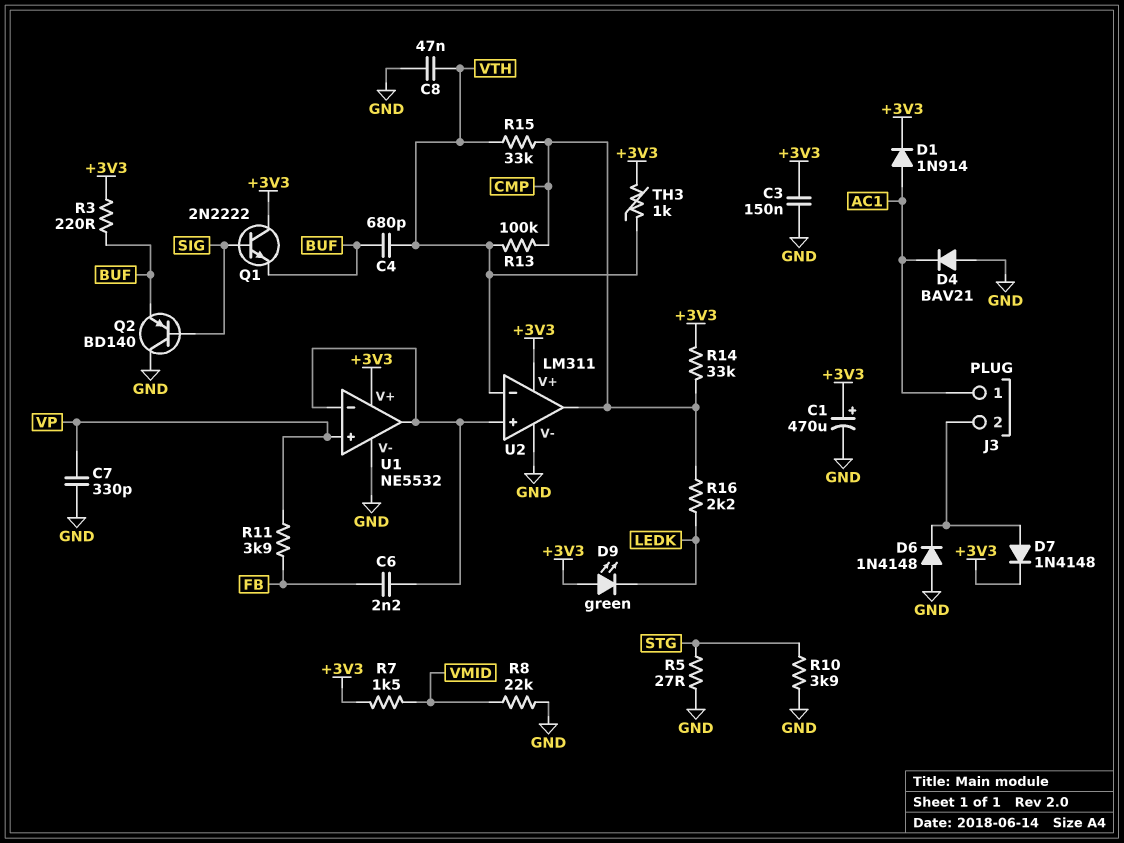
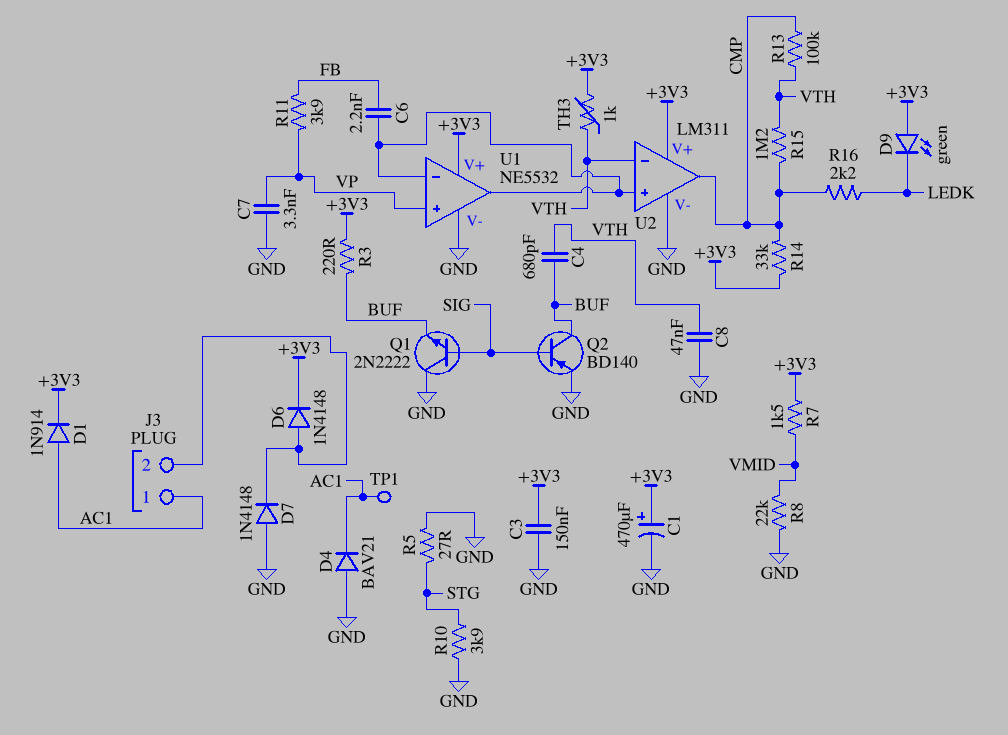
C7: 330pF (GND, VP) -> 3.3nF (GND, VP)
D6: diode 1N4148 (A GND, K J3/2) -> diode 1N4148 (A J3/2, K +3V3)
D7: diode 1N4148 (A J3/2, K +3V3) -> diode 1N4148 (A GND, K J3/2)
Q1: NPN 2N2222 (B SIG, C +3V3, E BUF) -> NPN 2N2222 (B SIG, C GND, E BUF)
Q2: PNP BD140 (B SIG, C GND, E BUF) -> PNP BD140 (B SIG, C BUF, E GND)
R15: 33k (CMP, VTH) -> 1.2M (CMP, VTH)
TP1: none -> test point (AC1)

